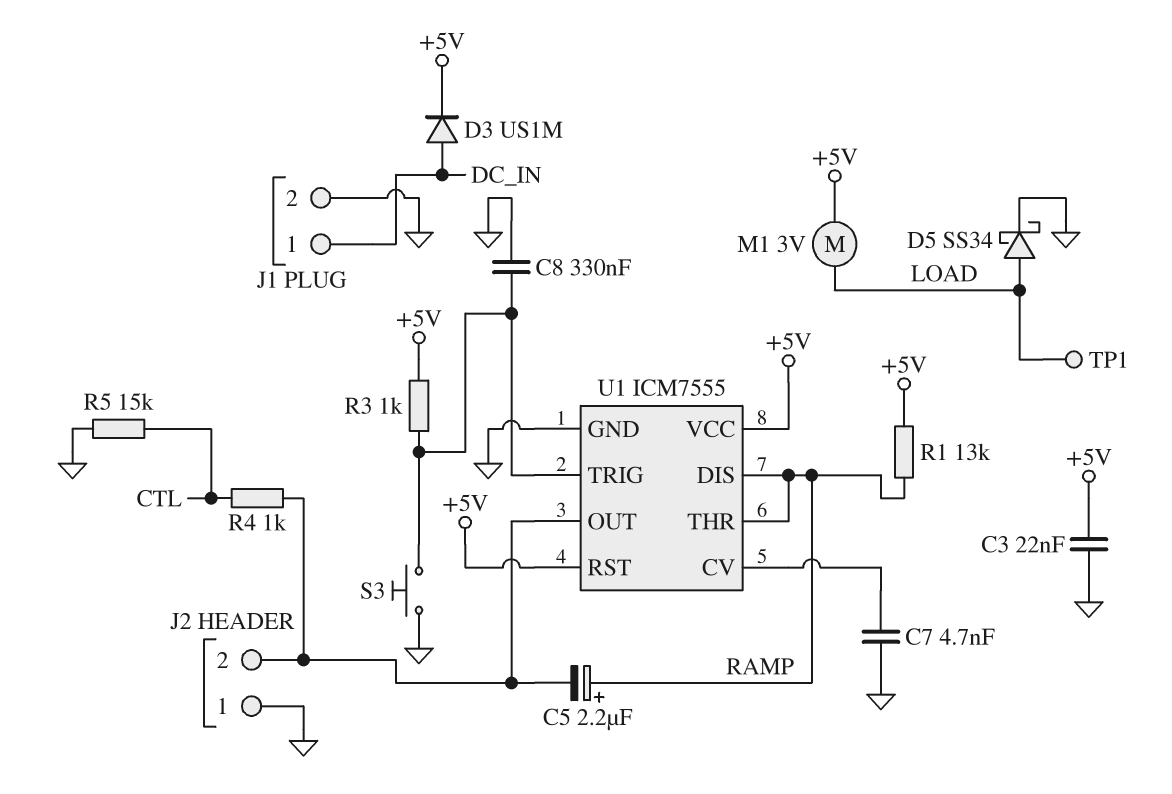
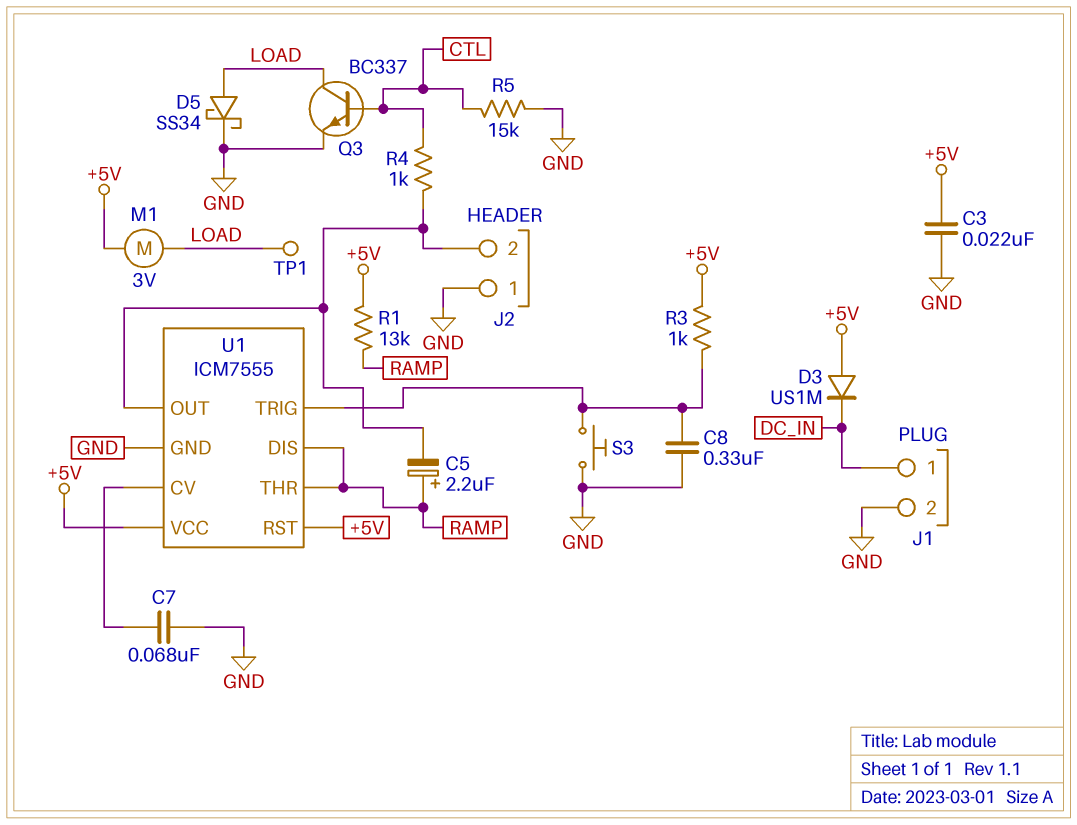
C7: 4.7nF (GND, U1/CV) -> 68nF (GND, U1/CV)
D3: diode US1M (A DC_IN, K +5V) -> diode US1M (A +5V, K DC_IN)
Q3: none -> NPN BC337 (B CTL, C LOAD, E GND)

